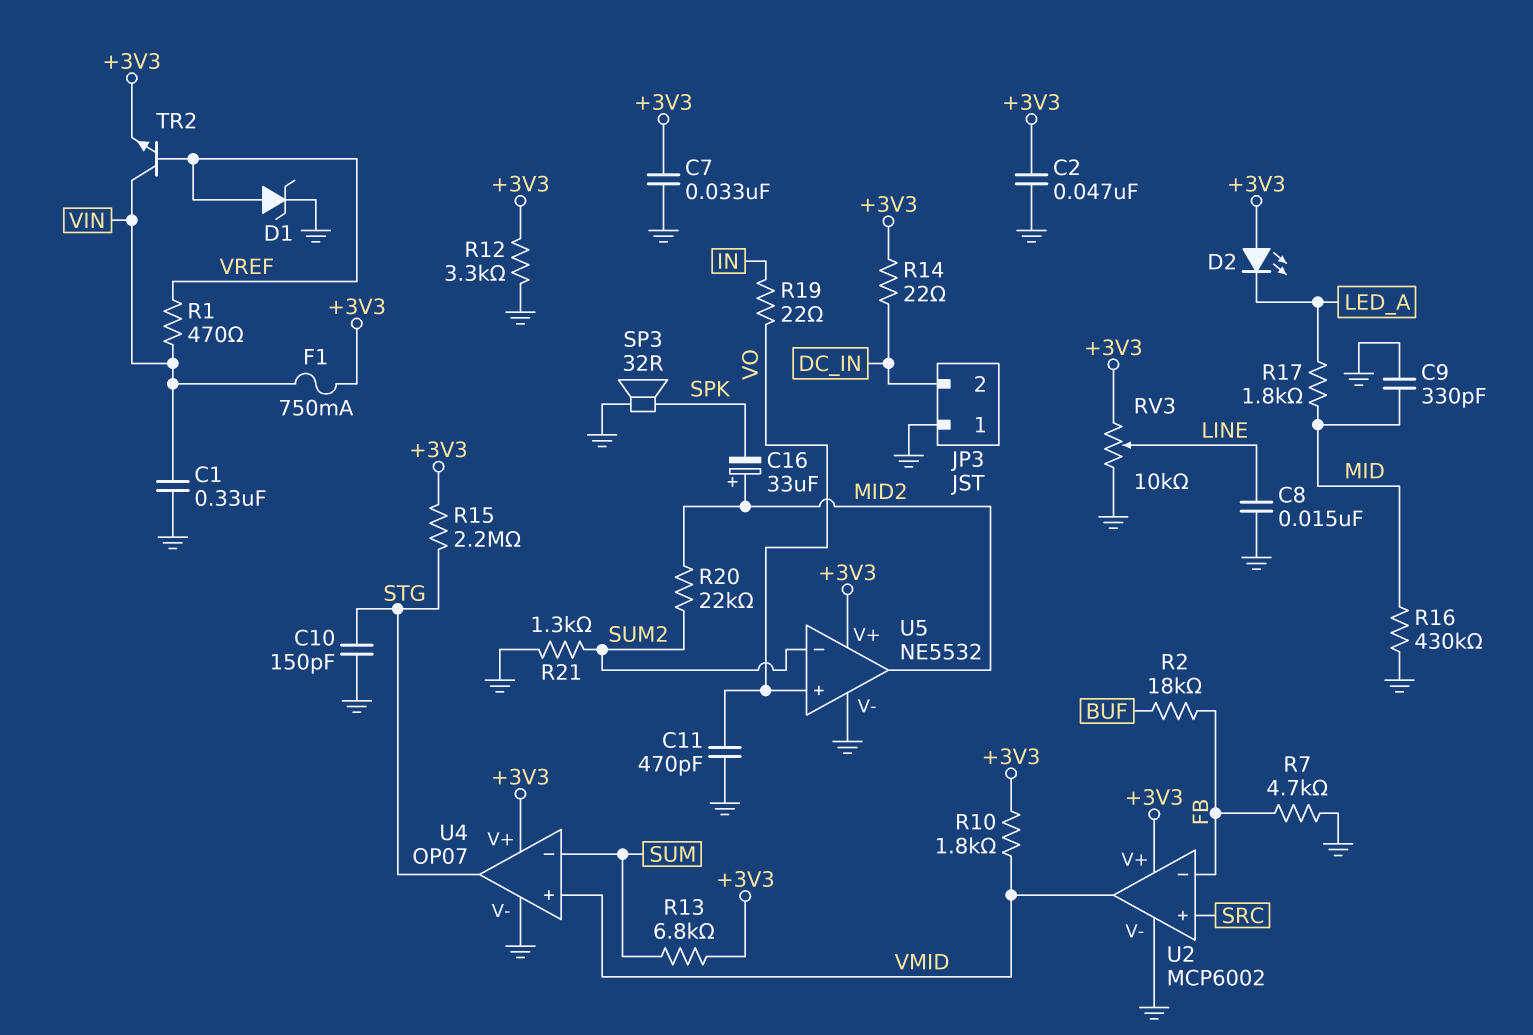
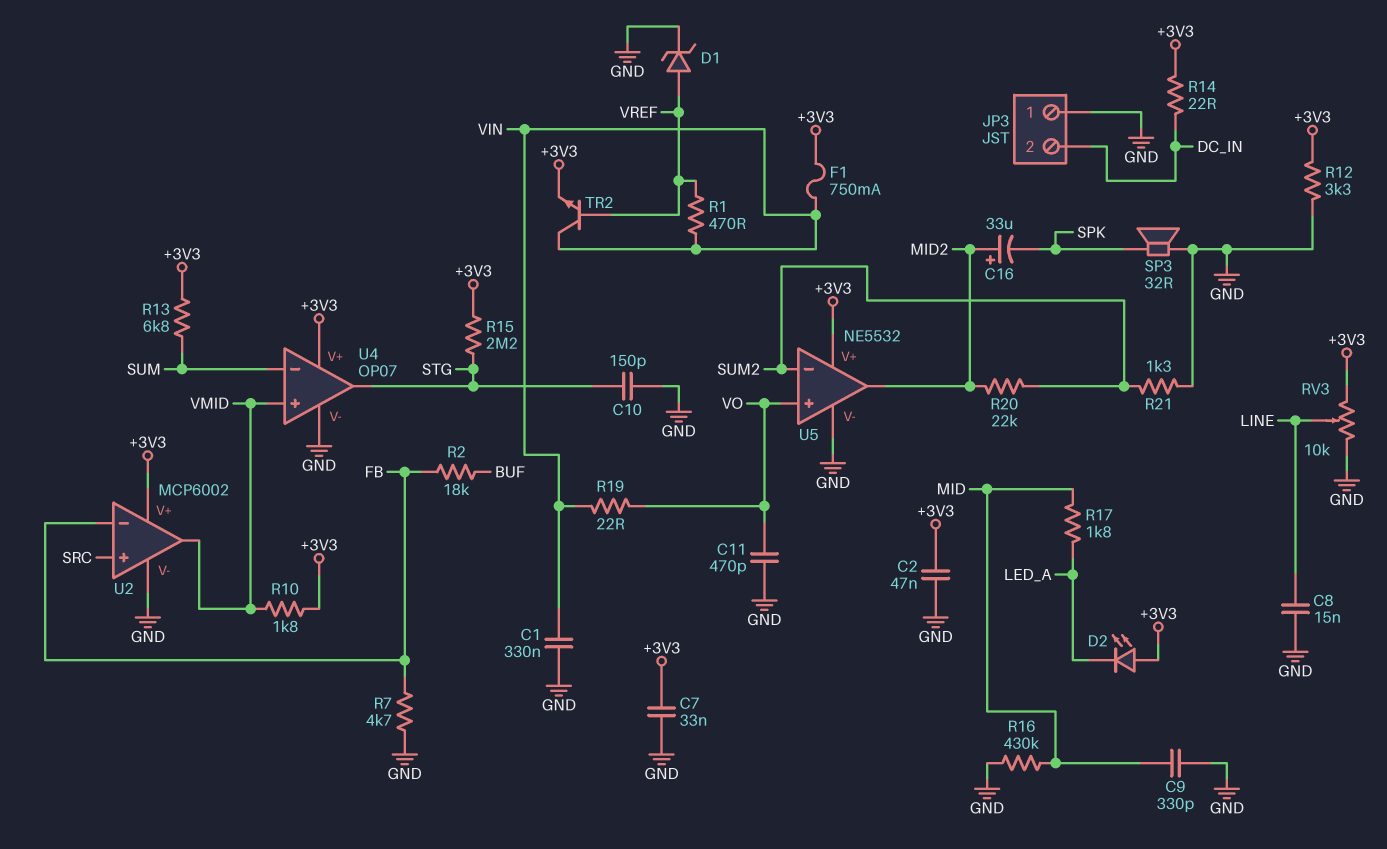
R19: 22 (IN, VO) -> 22 (VIN, VO)

